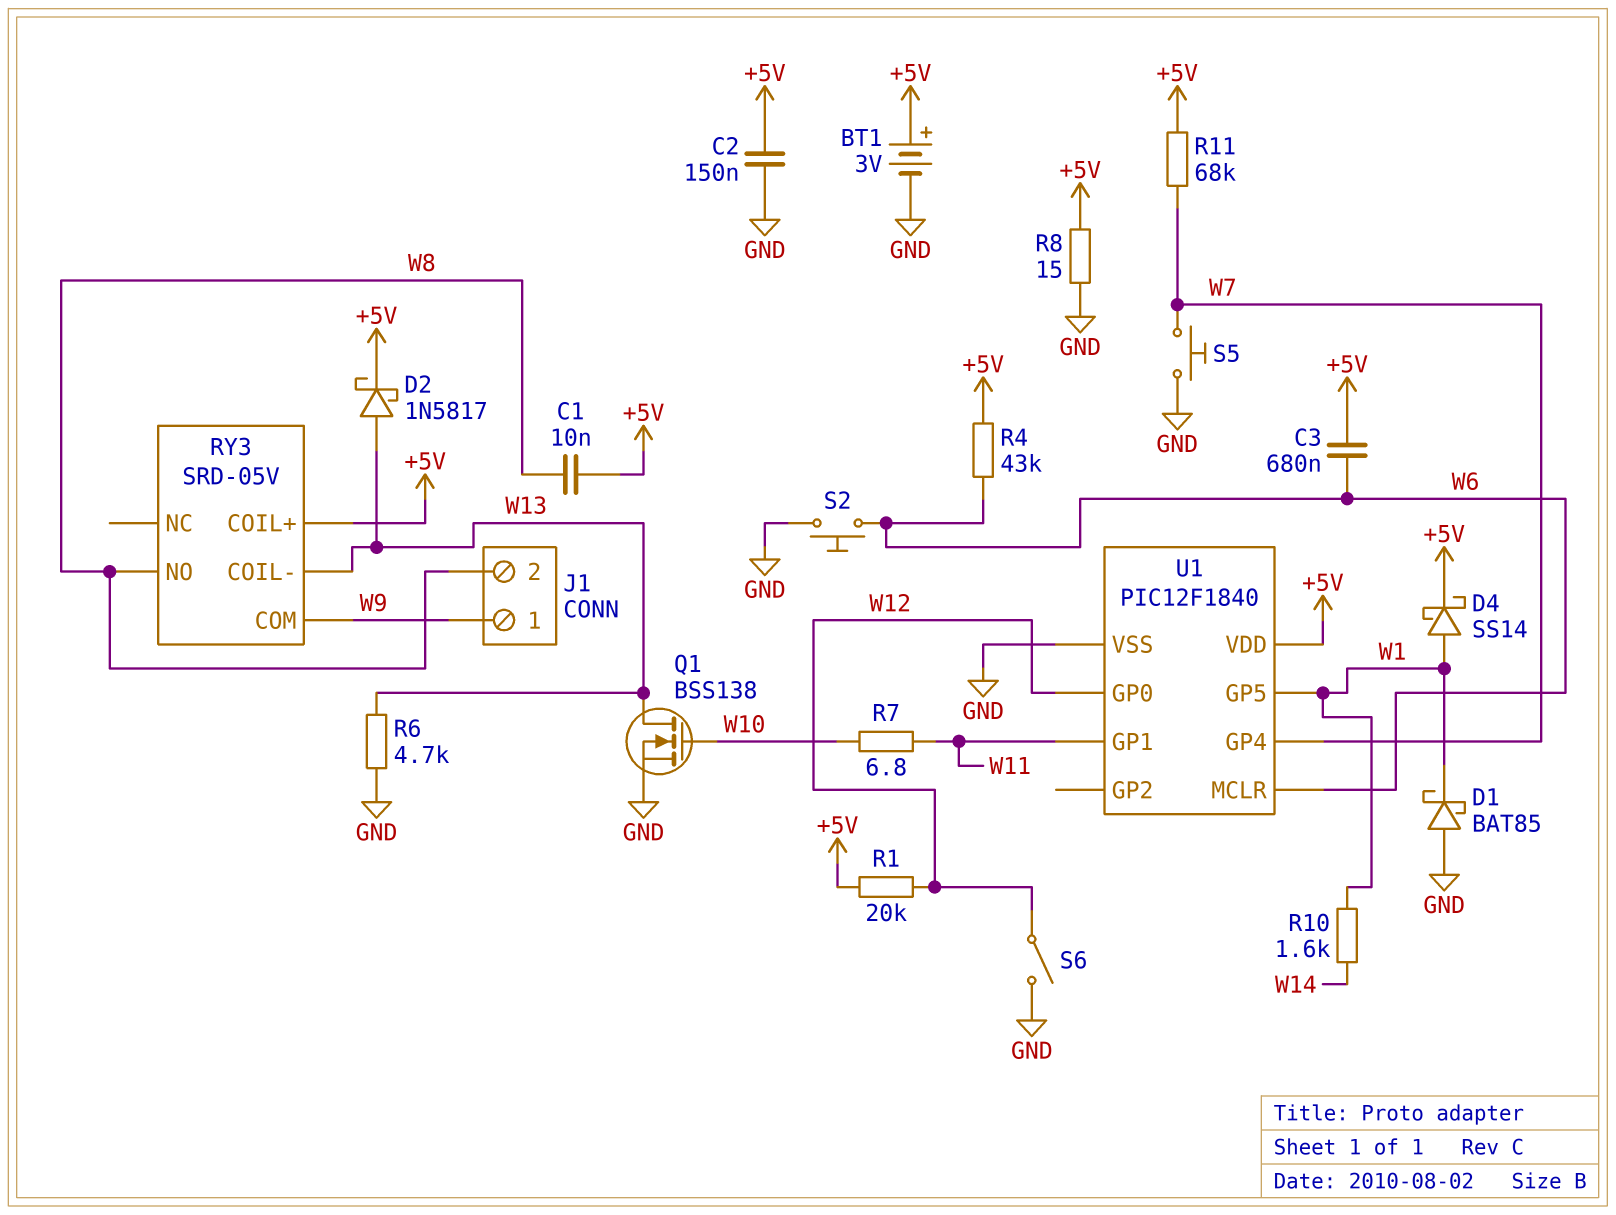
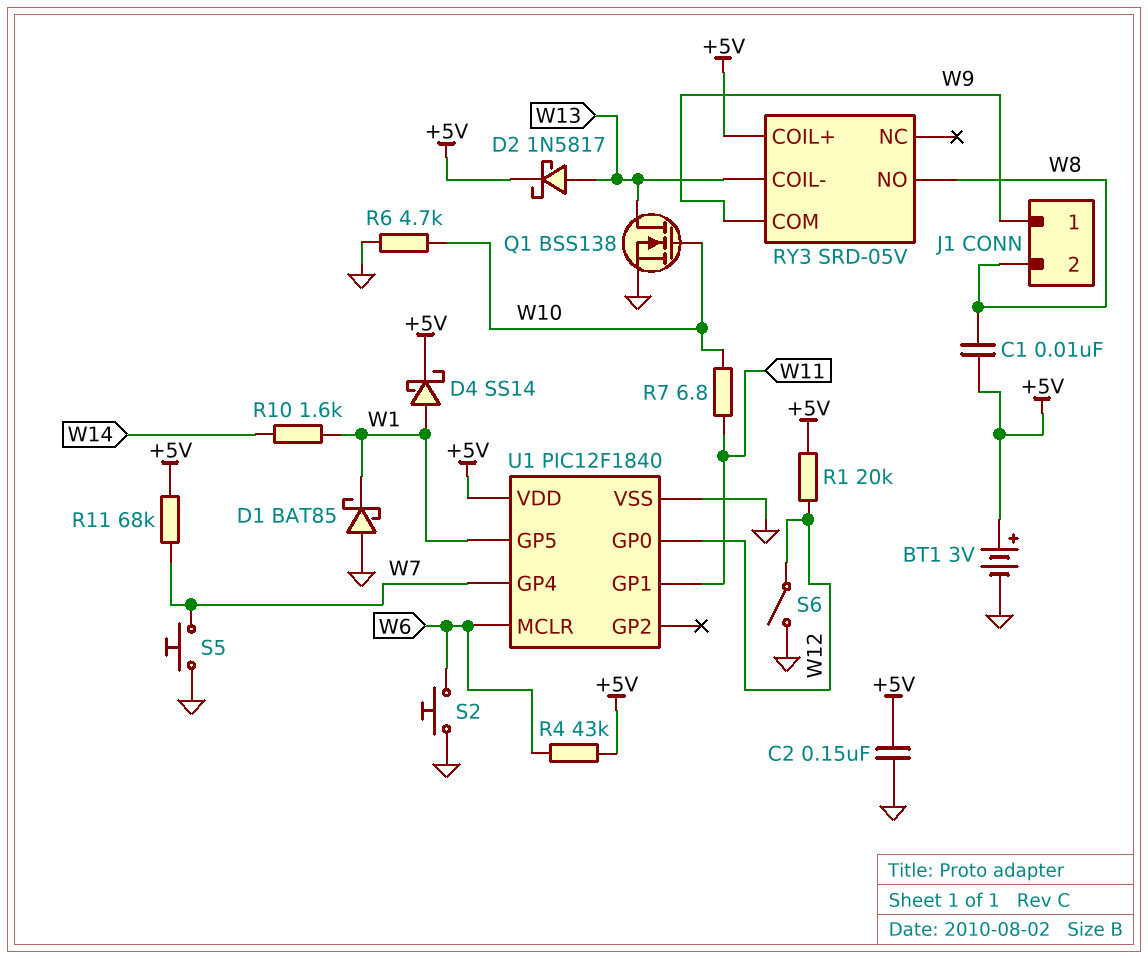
C3: 680nF (+5V, W6) -> none
R6: 4.7k (GND, W13) -> 4.7k (GND, W10)
R8: 15 (+5V, GND) -> none

